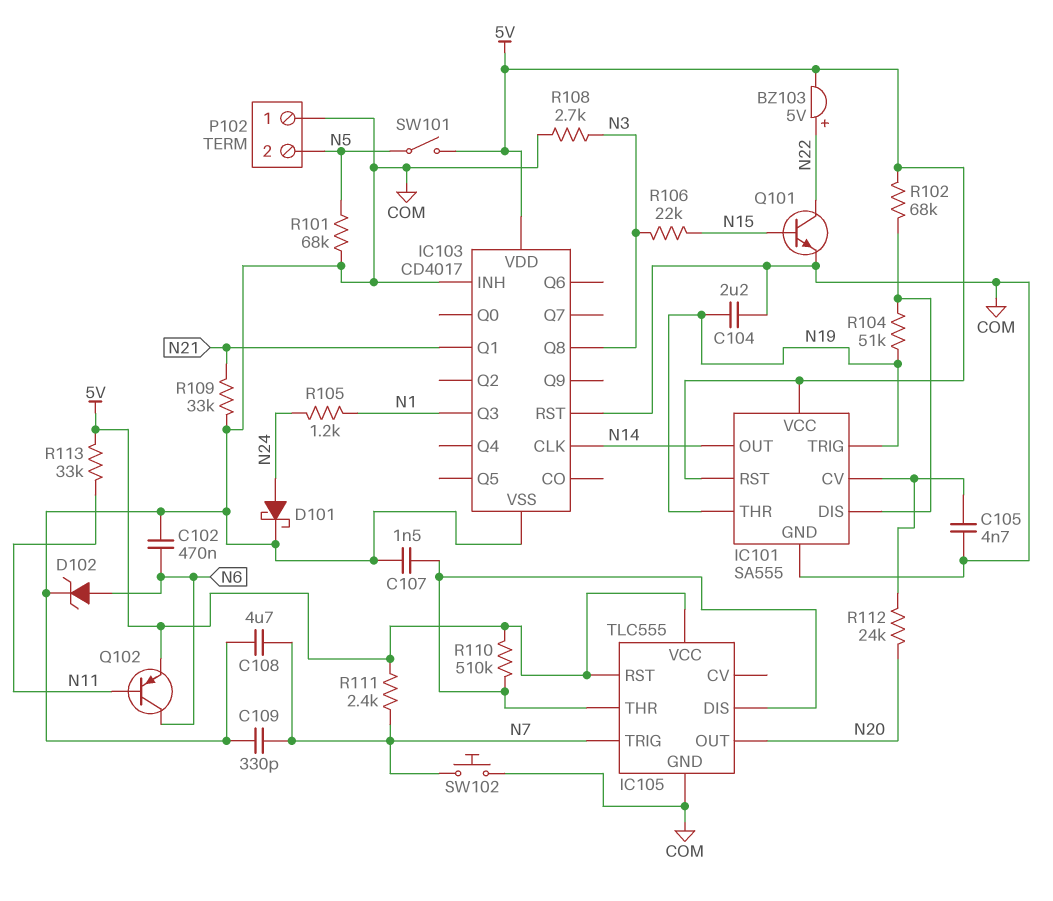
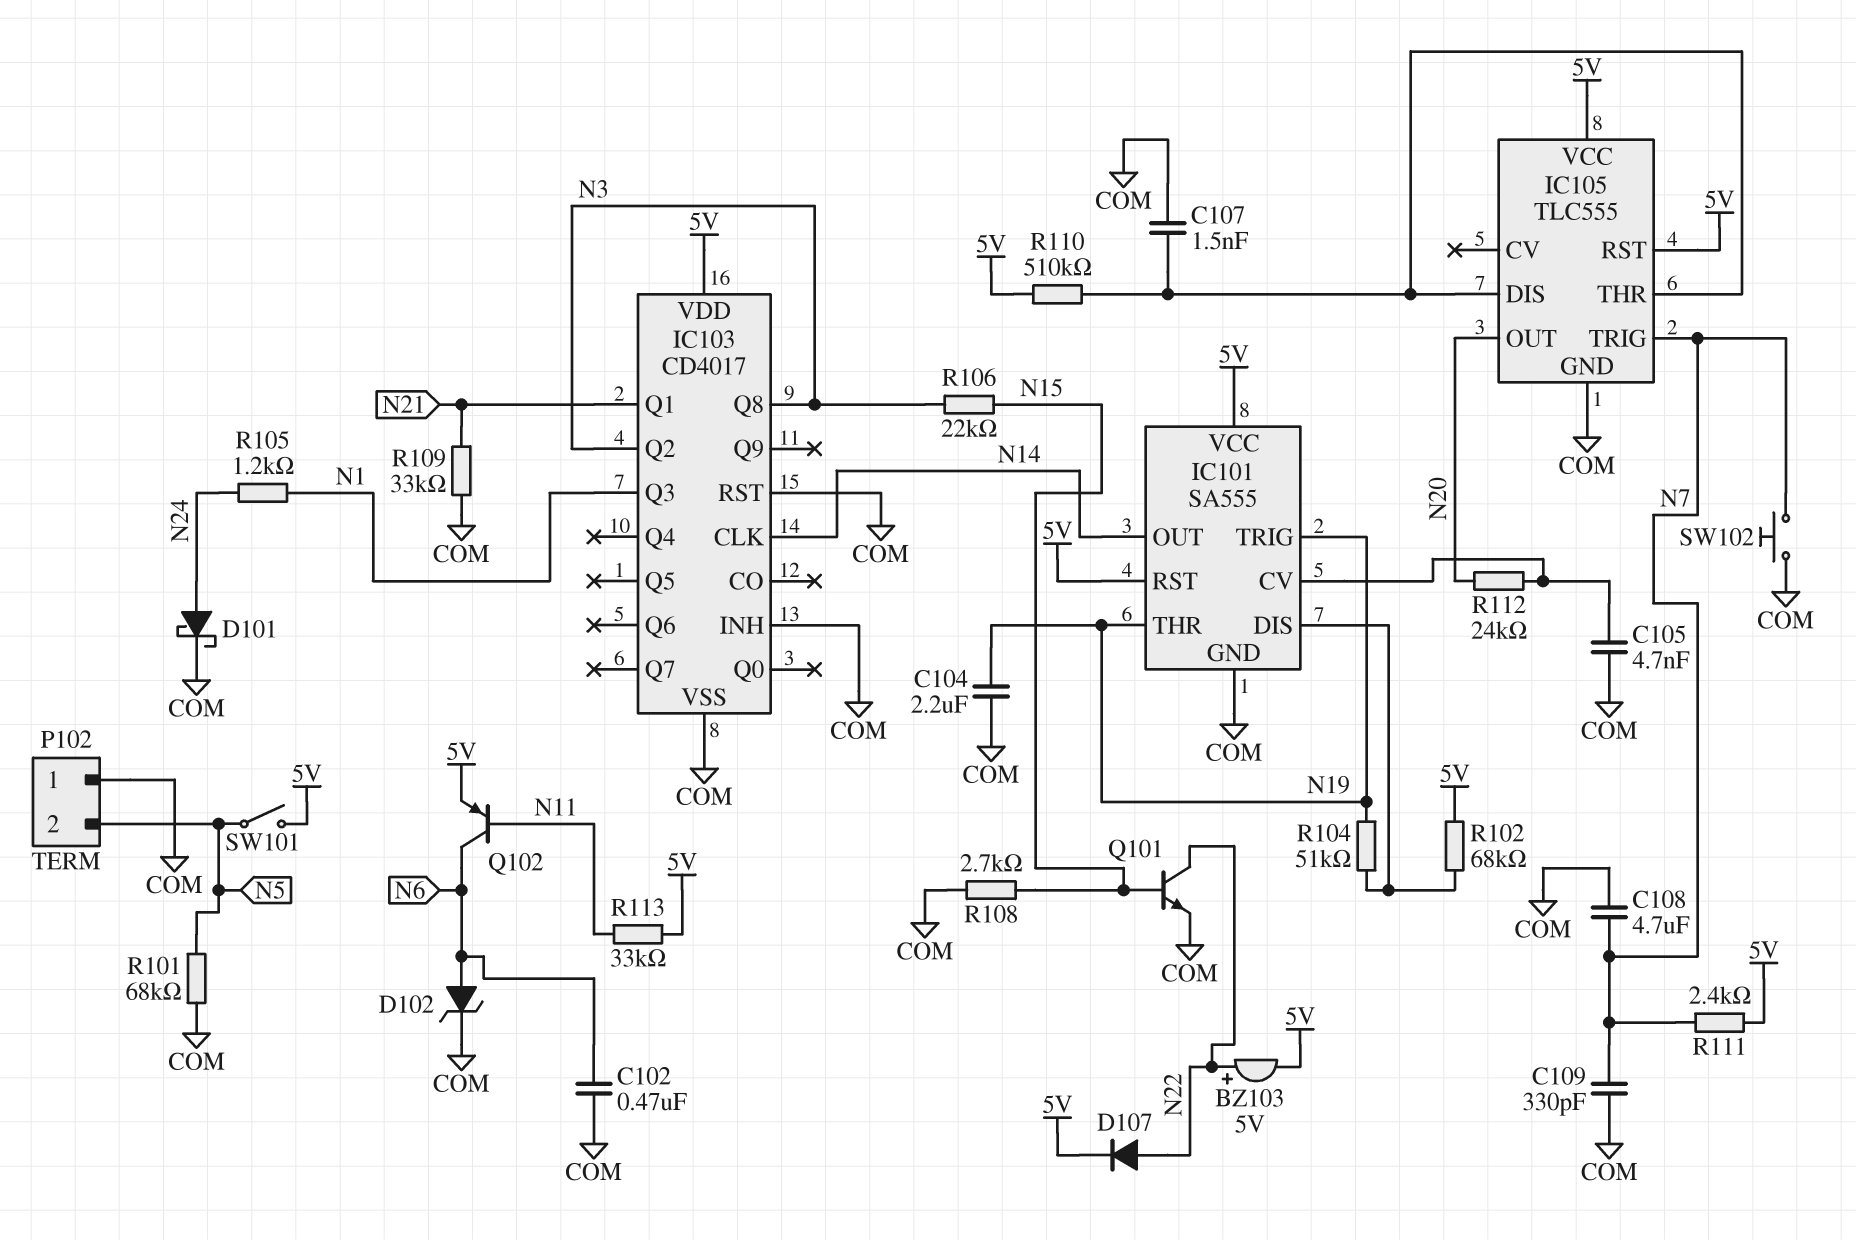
D107: none -> diode (A N22, K 5V)
IC103 pin Q2: none -> N3
R108: 2.7k (COM, N3) -> 2.7k (COM, N15)

